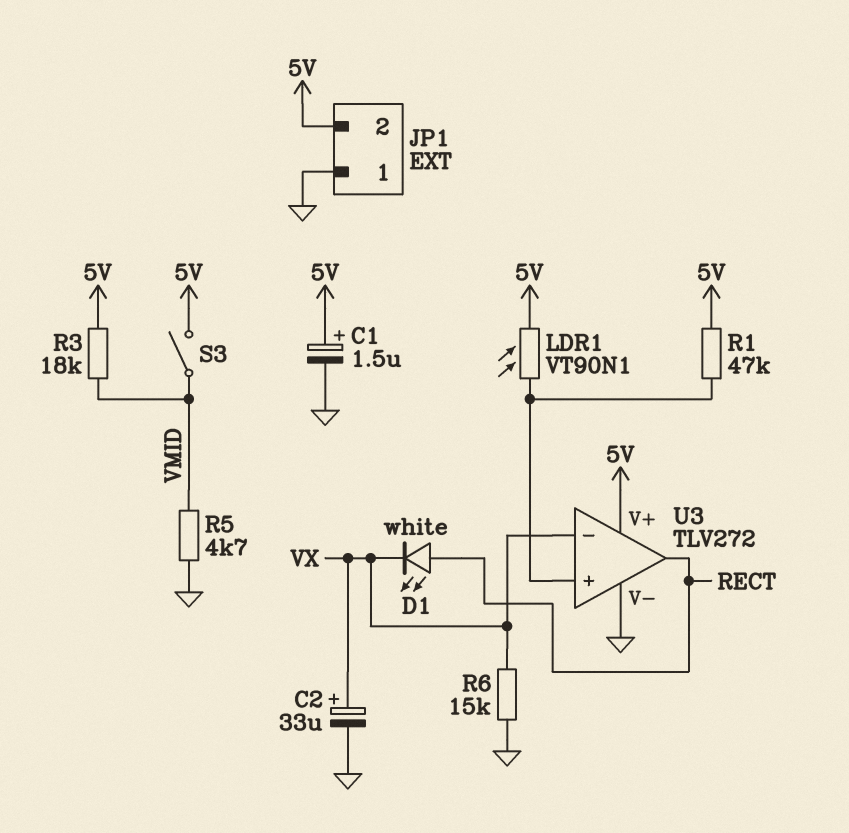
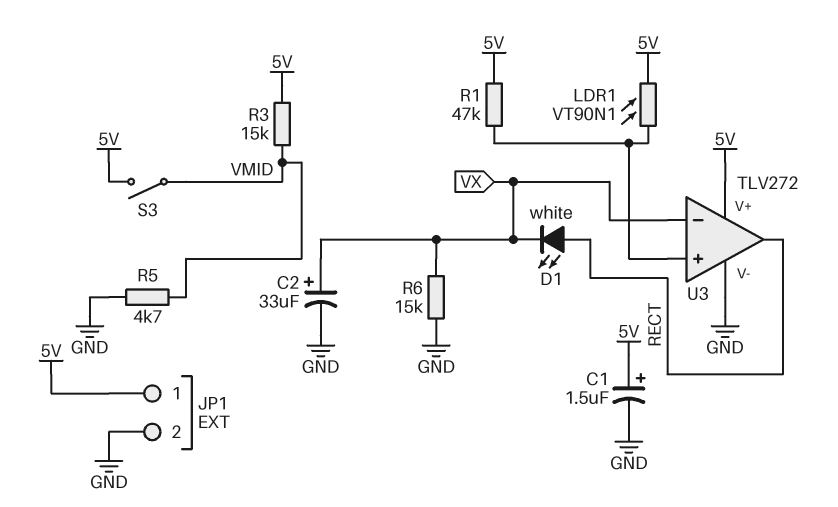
JP1 pin 1: GND -> 5V
JP1 pin 2: 5V -> GND
R3: 18k (5V, VMID) -> 15k (5V, VMID)

